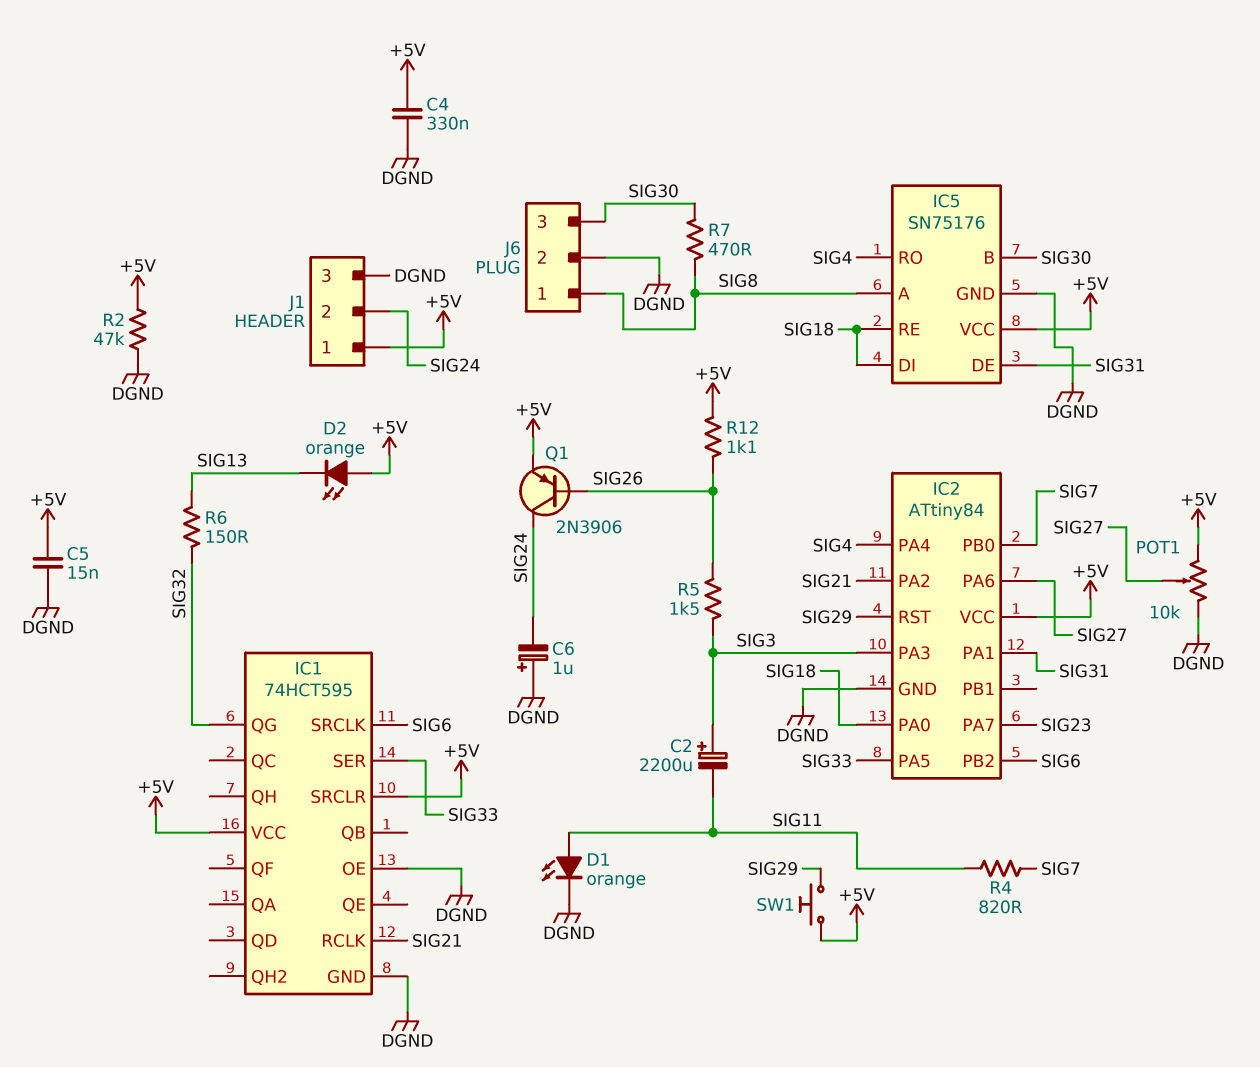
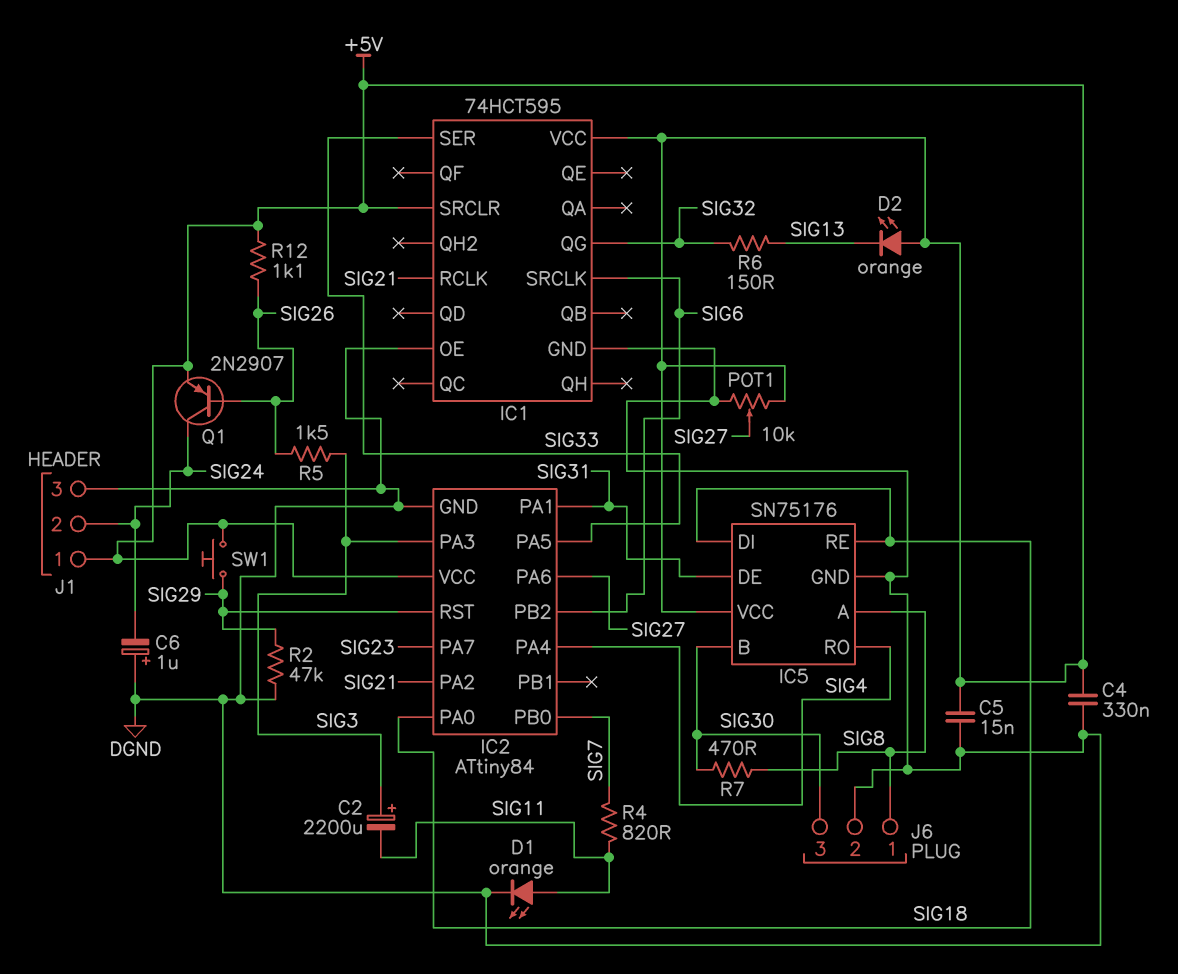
Q1: PNP 2N3906 (B SIG26, C SIG24, E +5V) -> PNP 2N2907 (B SIG26, C SIG24, E +5V)
R2: 47k (+5V, DGND) -> 47k (DGND, SIG29)

